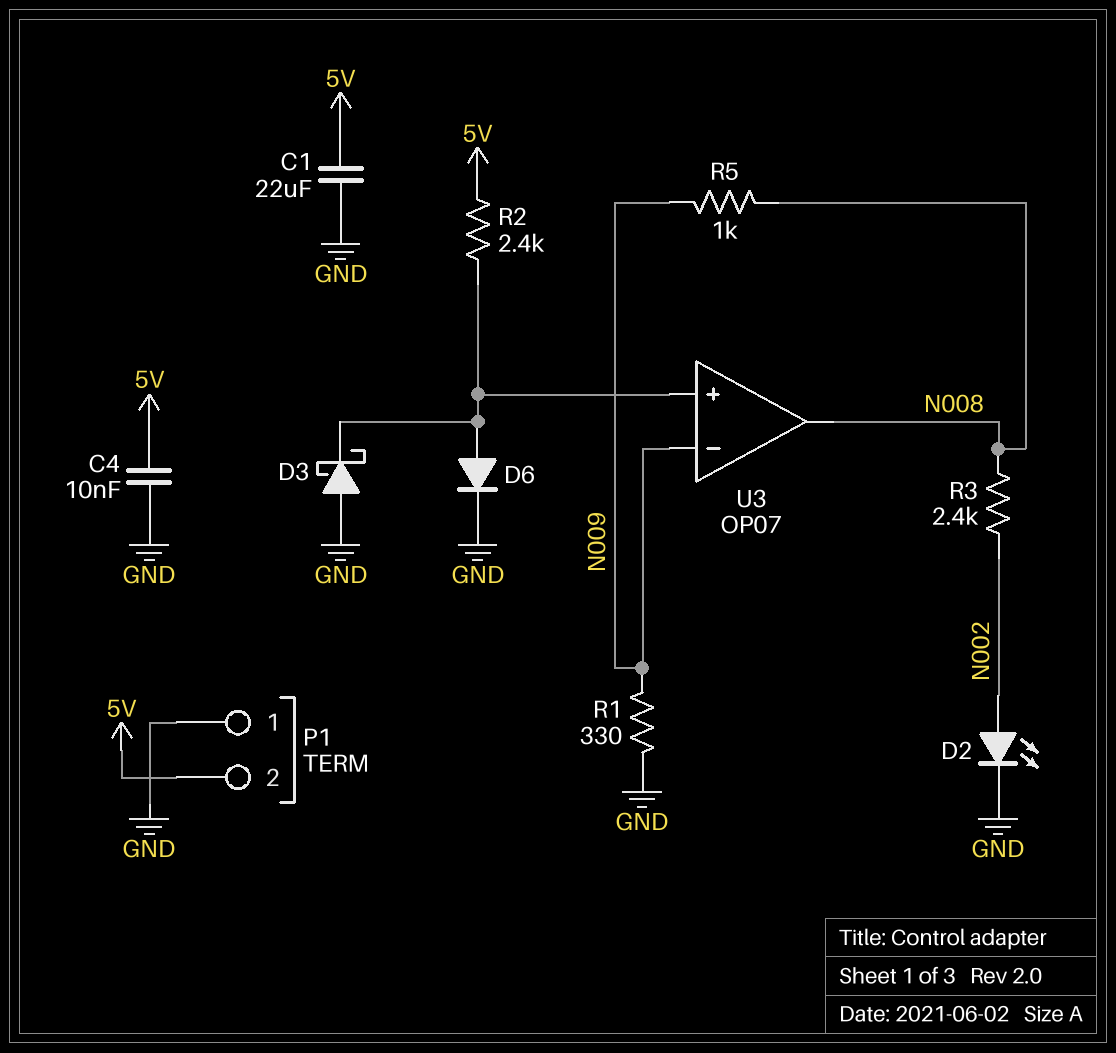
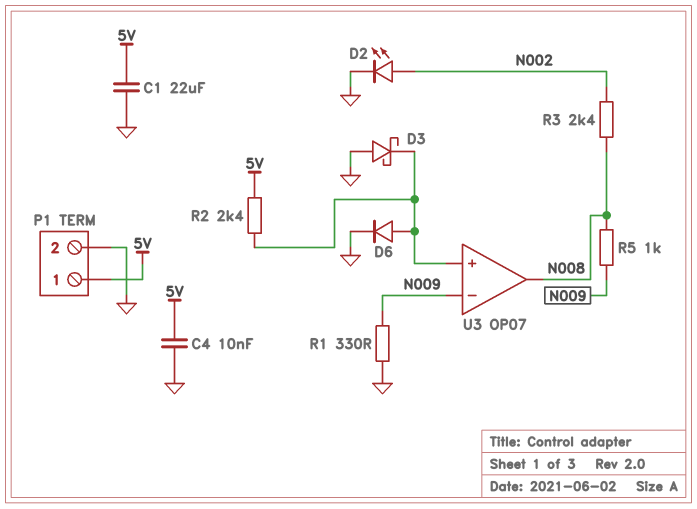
P1 pin 1: GND -> 5V
P1 pin 2: 5V -> GND

